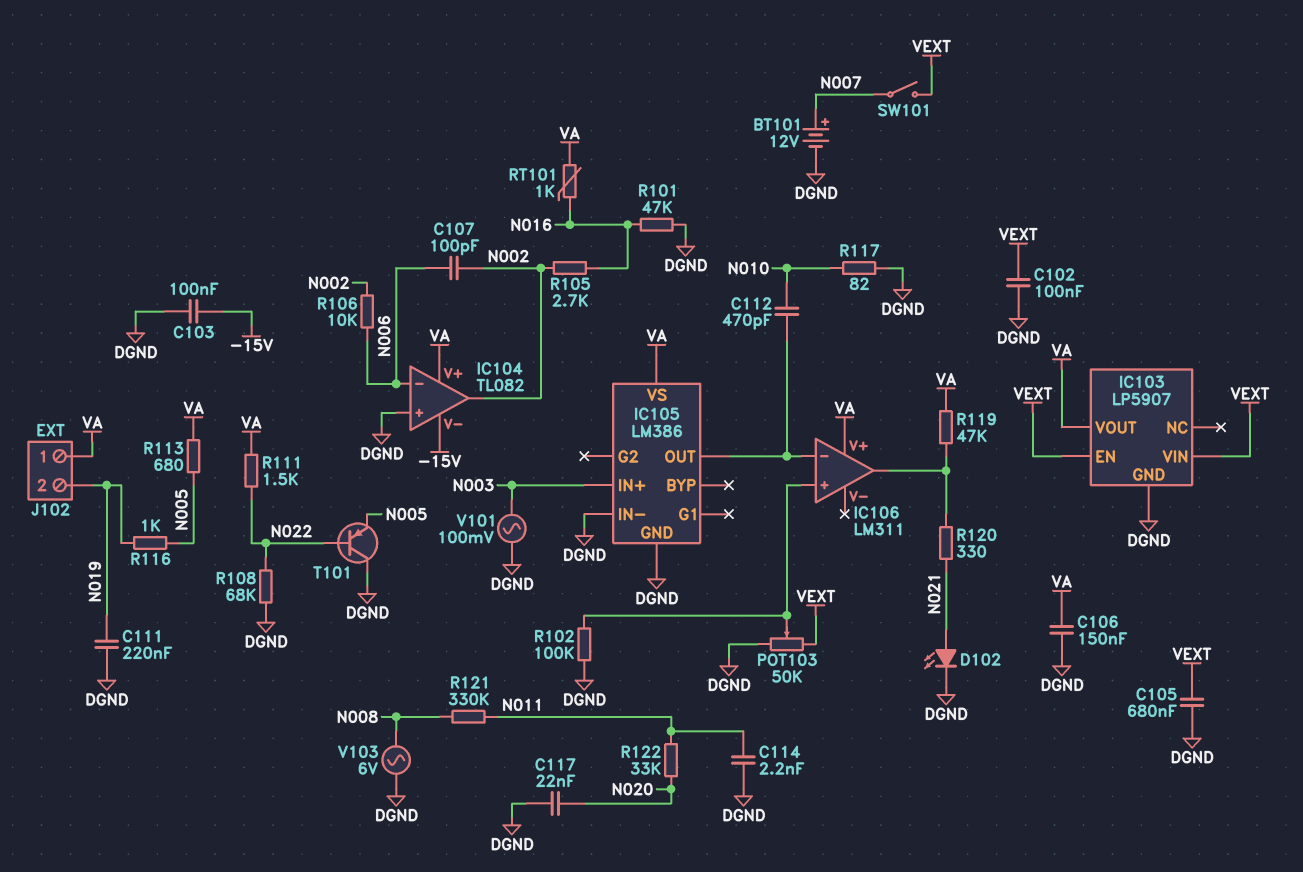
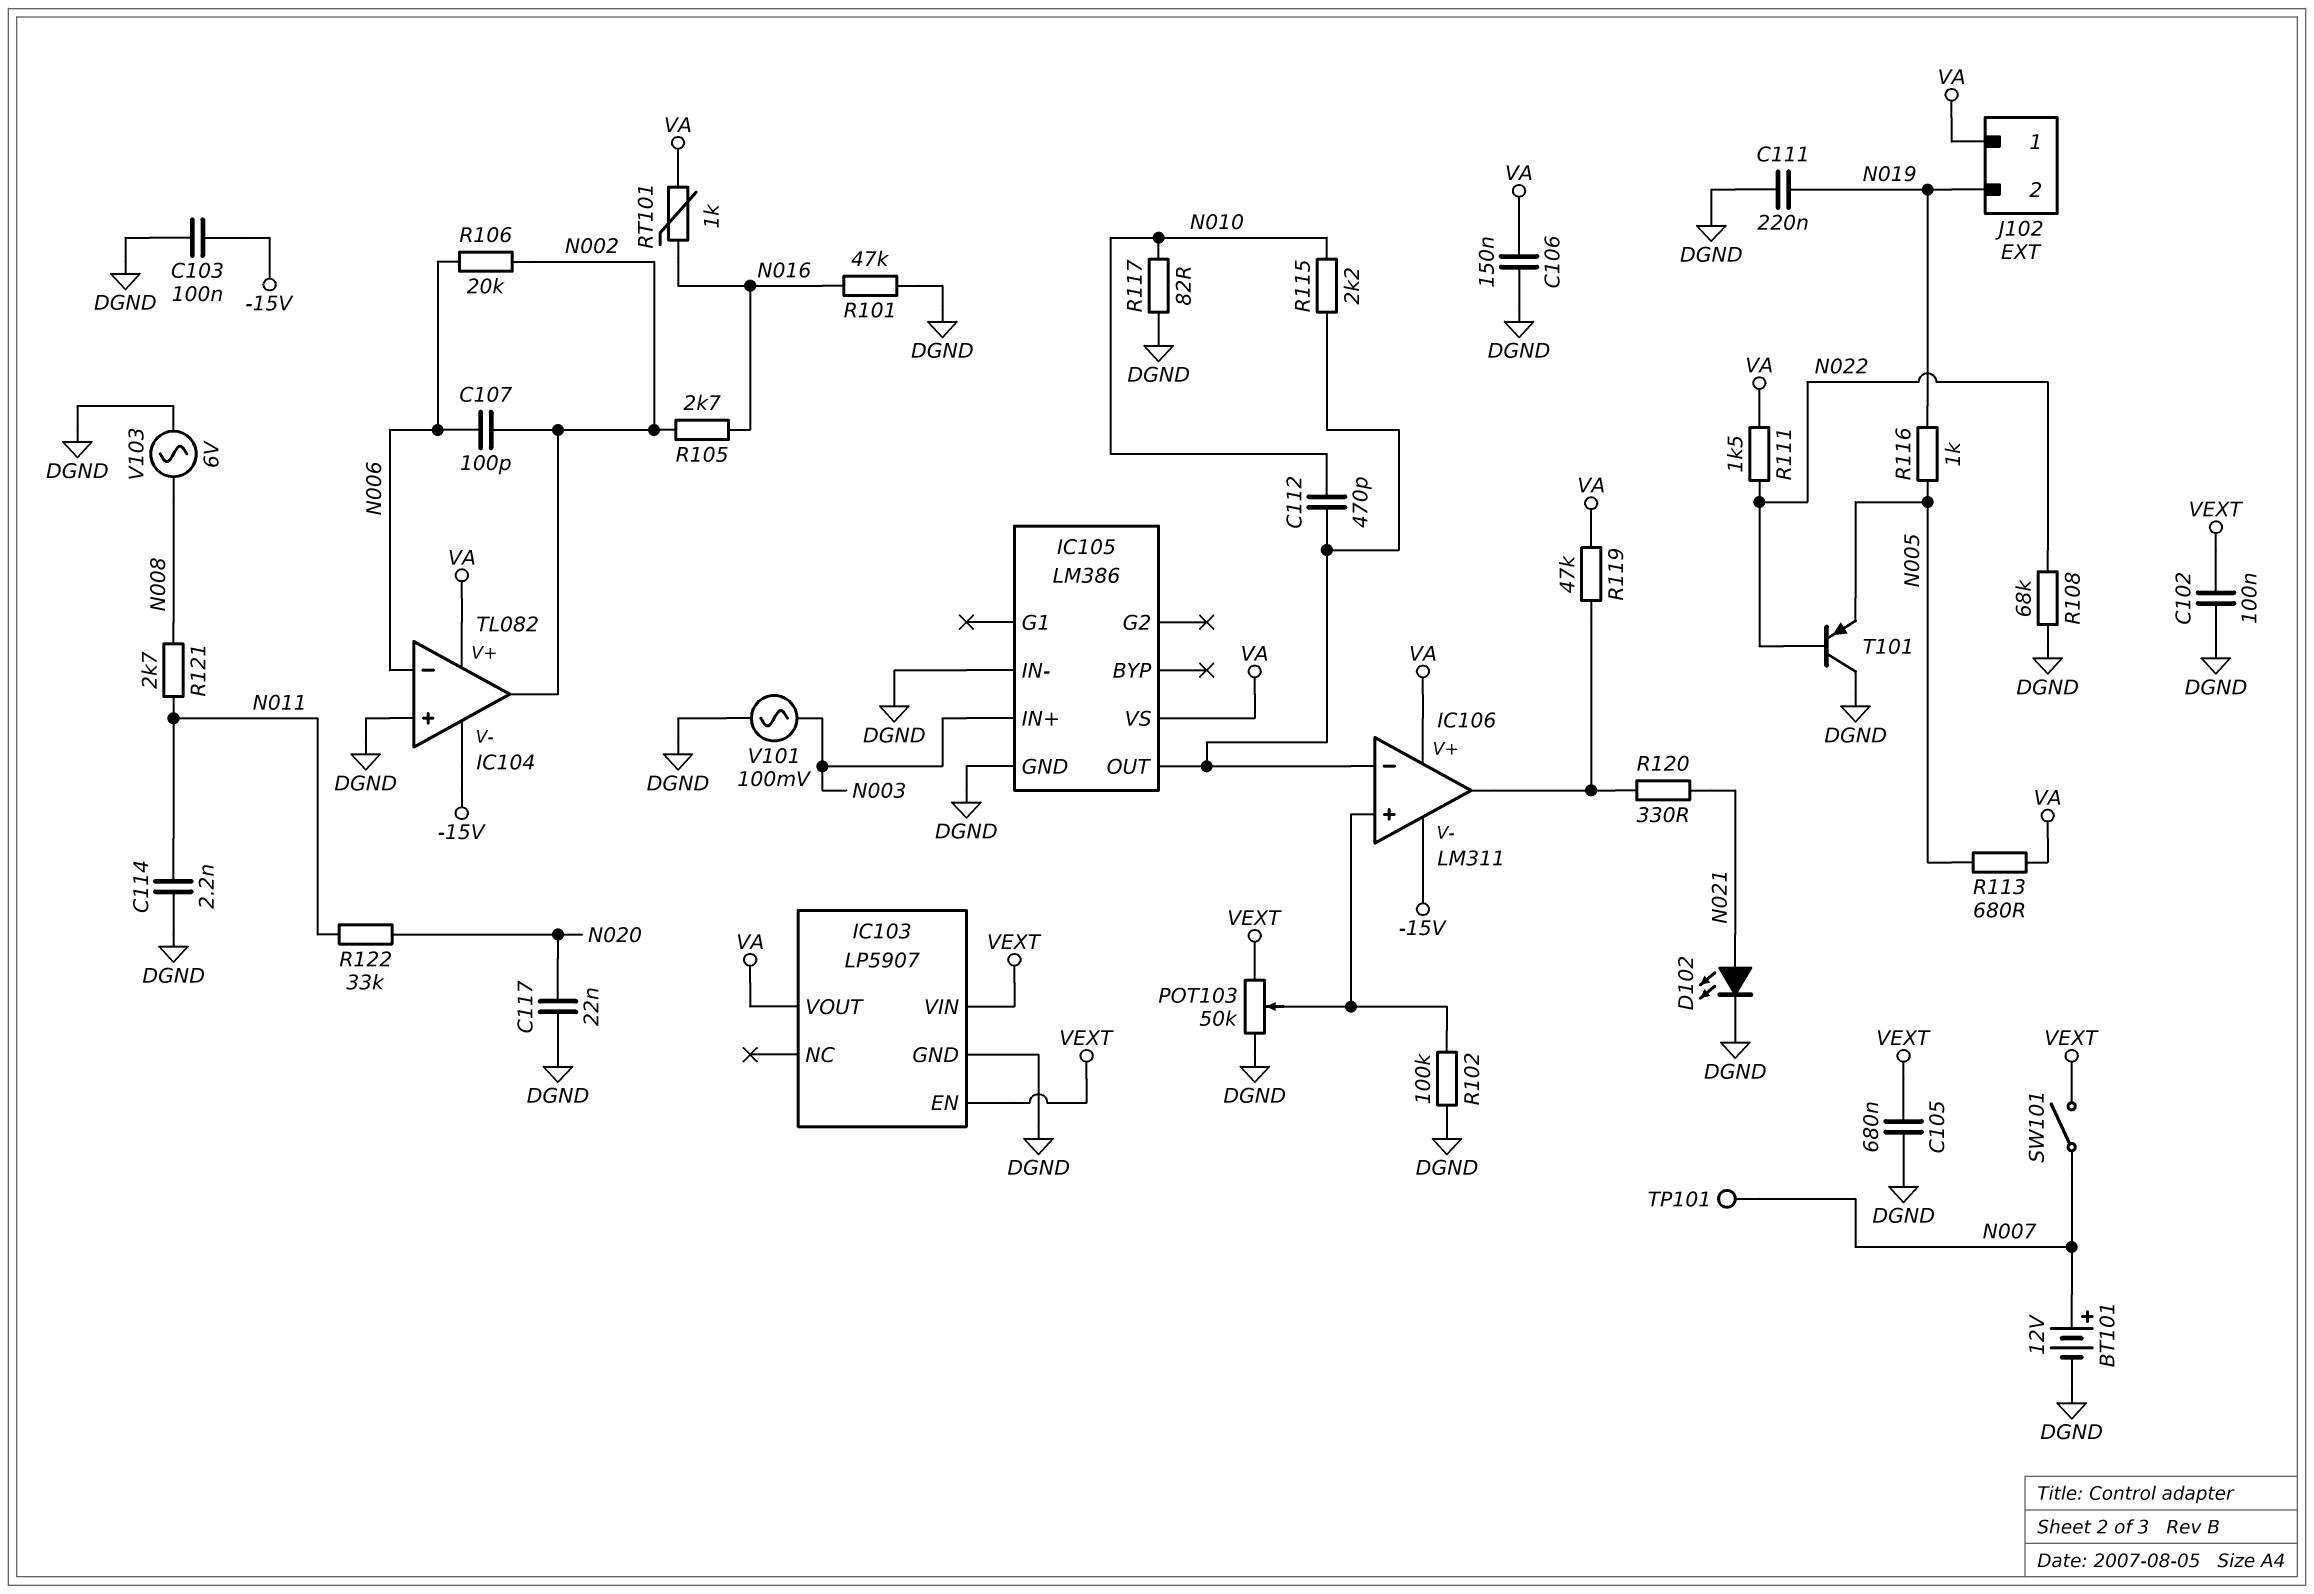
IC106 pin V-: none -> -15V
R106: 10k (N002, N006) -> 20k (N002, N006)
R115: none -> 2.2k (IC105/OUT, N010)
R121: 330k (N008, N011) -> 2.7k (N008, N011)
TP101: none -> test point (N007)

